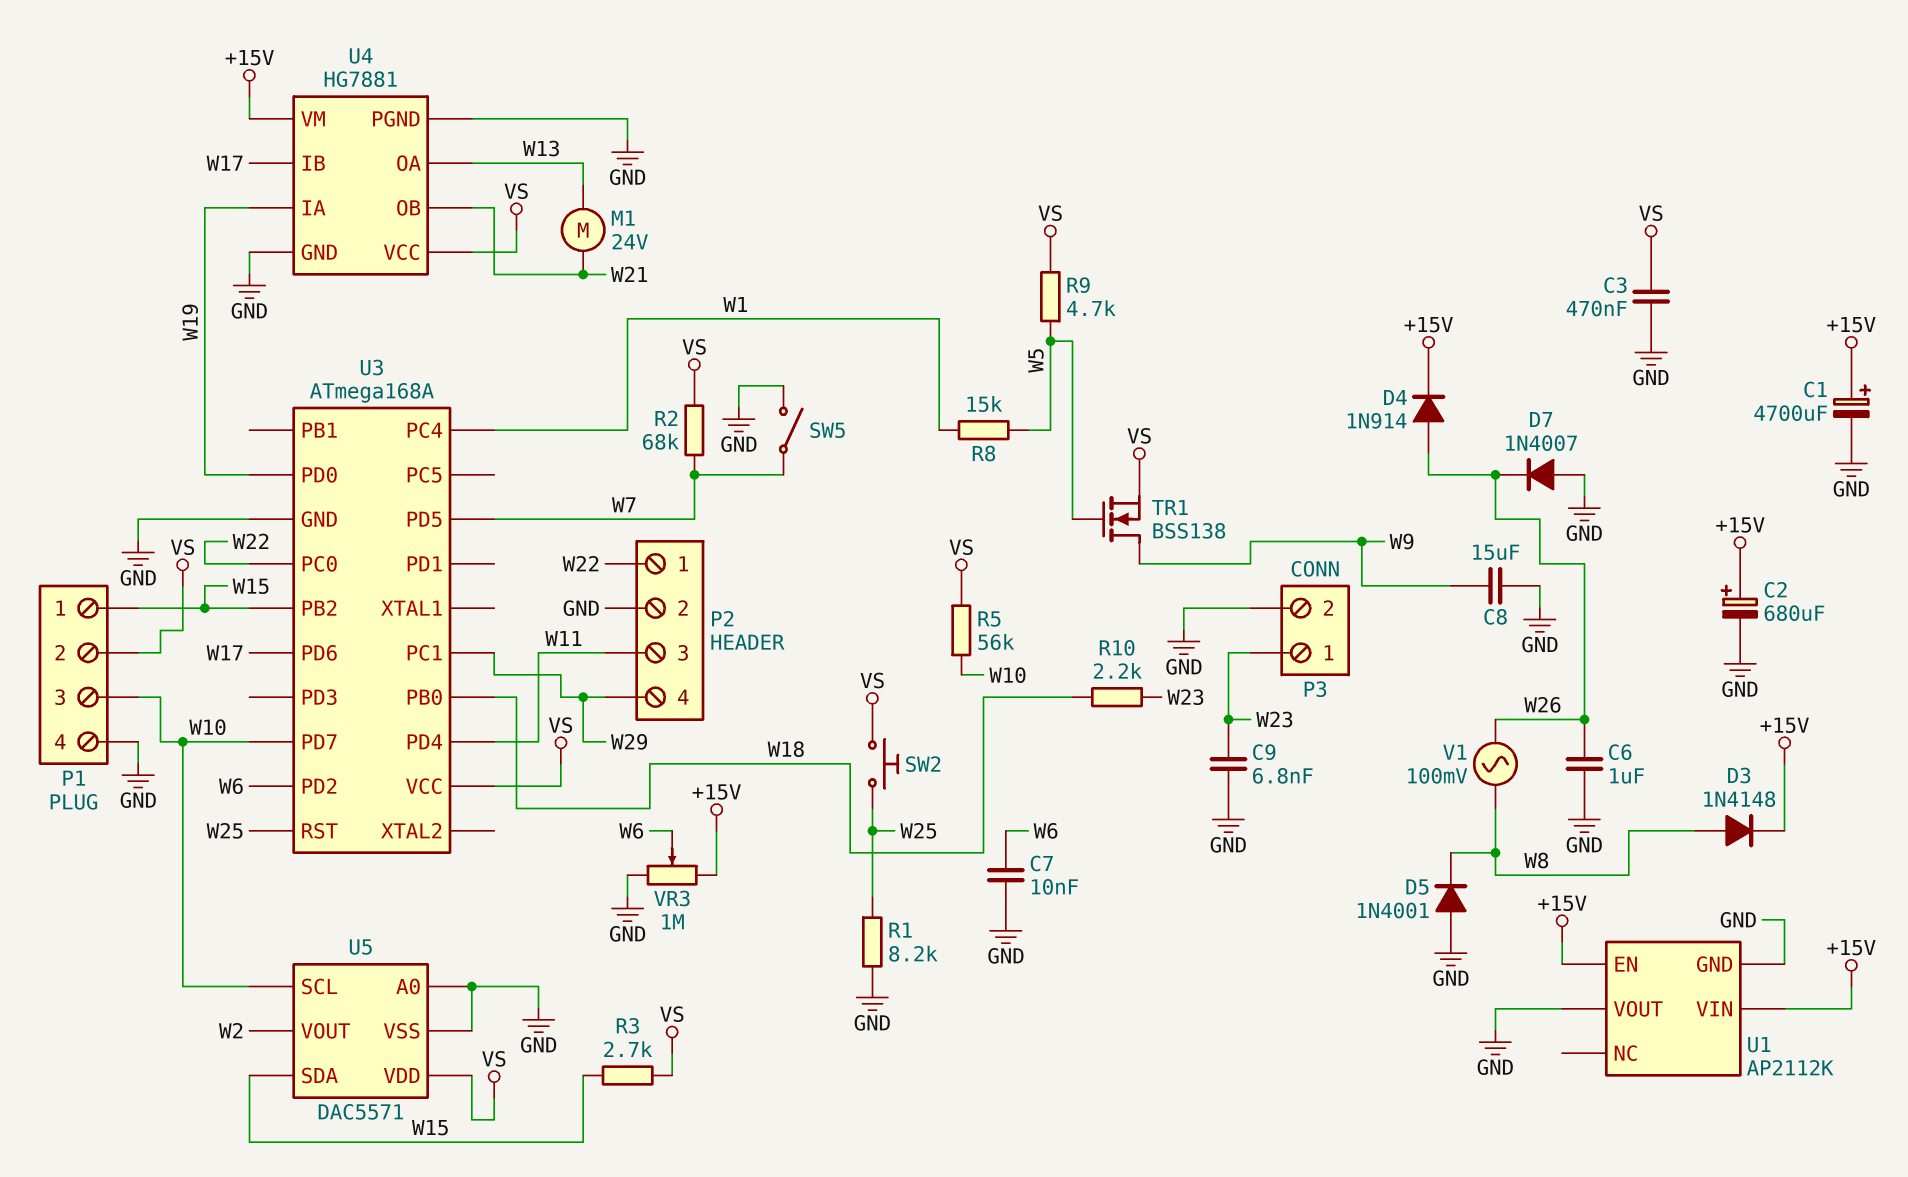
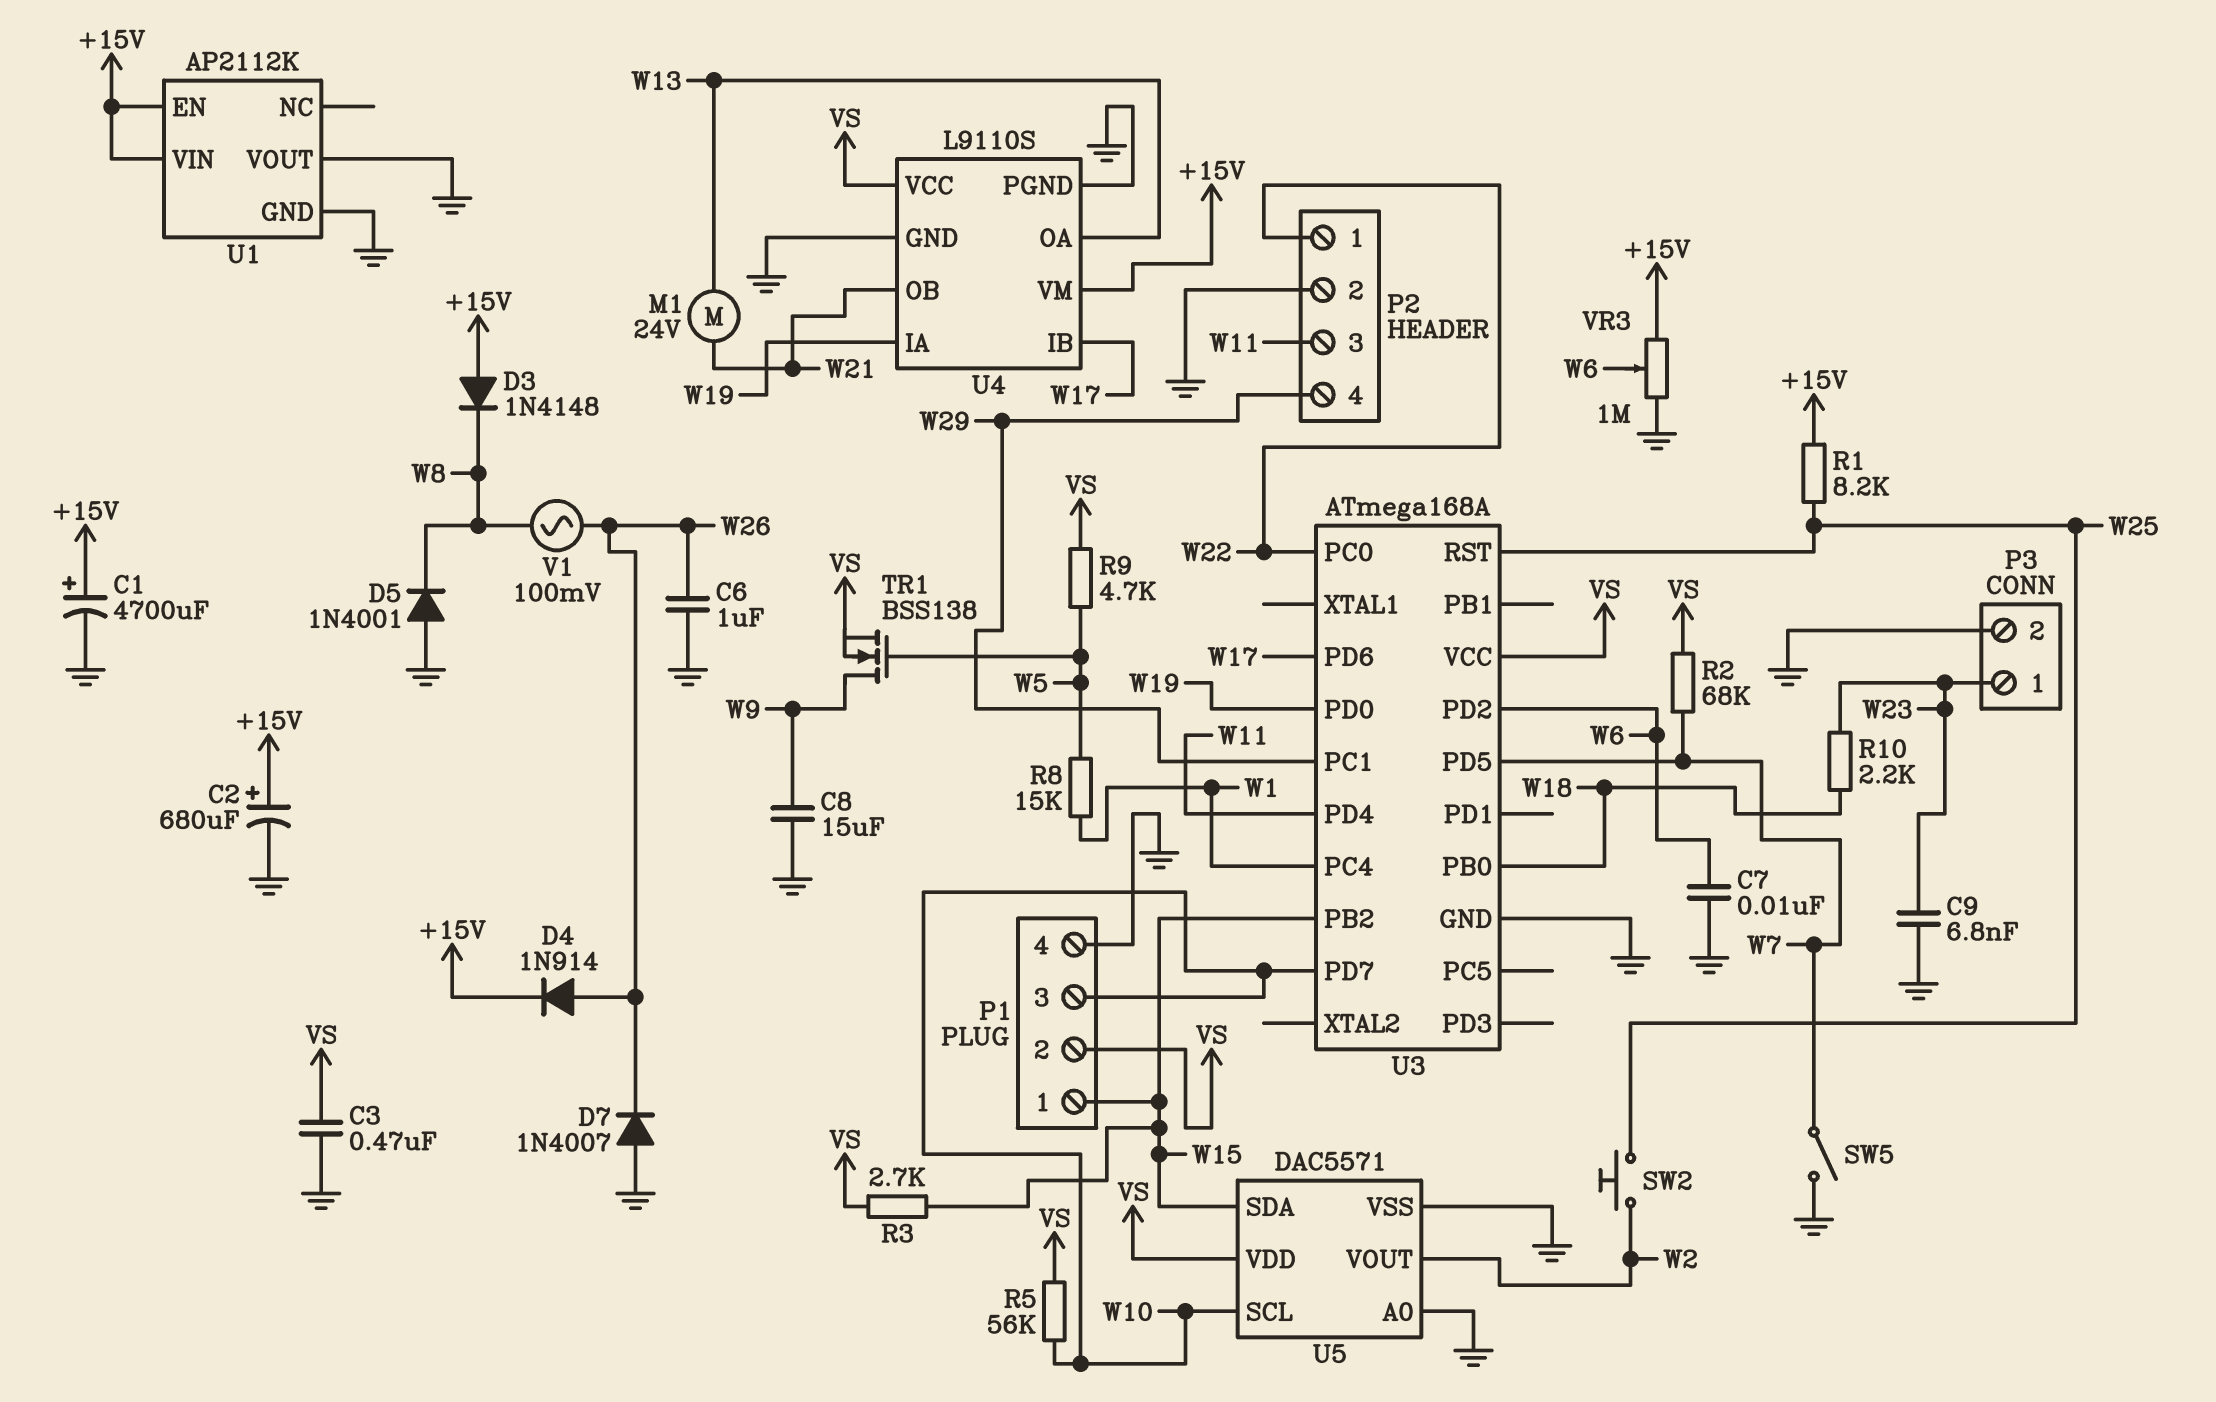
D3: diode 1N4148 (A W8, K +15V) -> diode 1N4148 (A +15V, K W8)
R1: 8.2k (GND, W25) -> 8.2k (+15V, W25)
SW2: button (VS, W25) -> button (W2, W25)
U4: HG7881 -> L9110S

